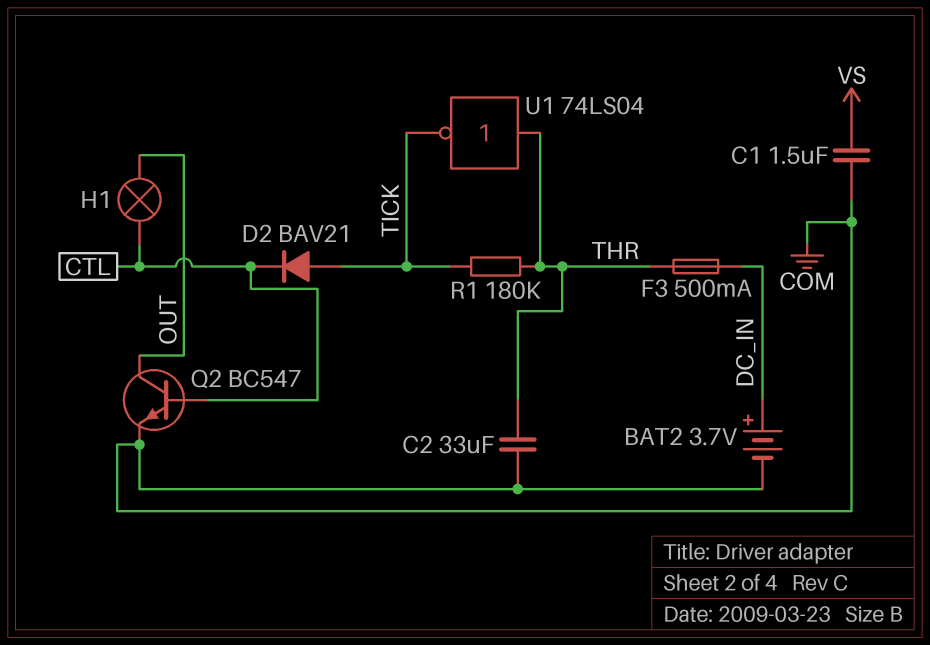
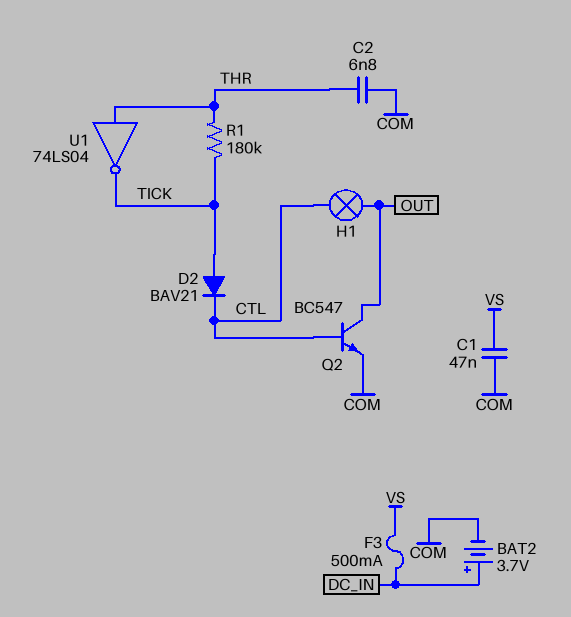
C1: 1.5uF (COM, VS) -> 47nF (COM, VS)
C2: 33uF (COM, THR) -> 6.8nF (COM, THR)
F3: 500mA (DC_IN, THR) -> 500mA (DC_IN, VS)

